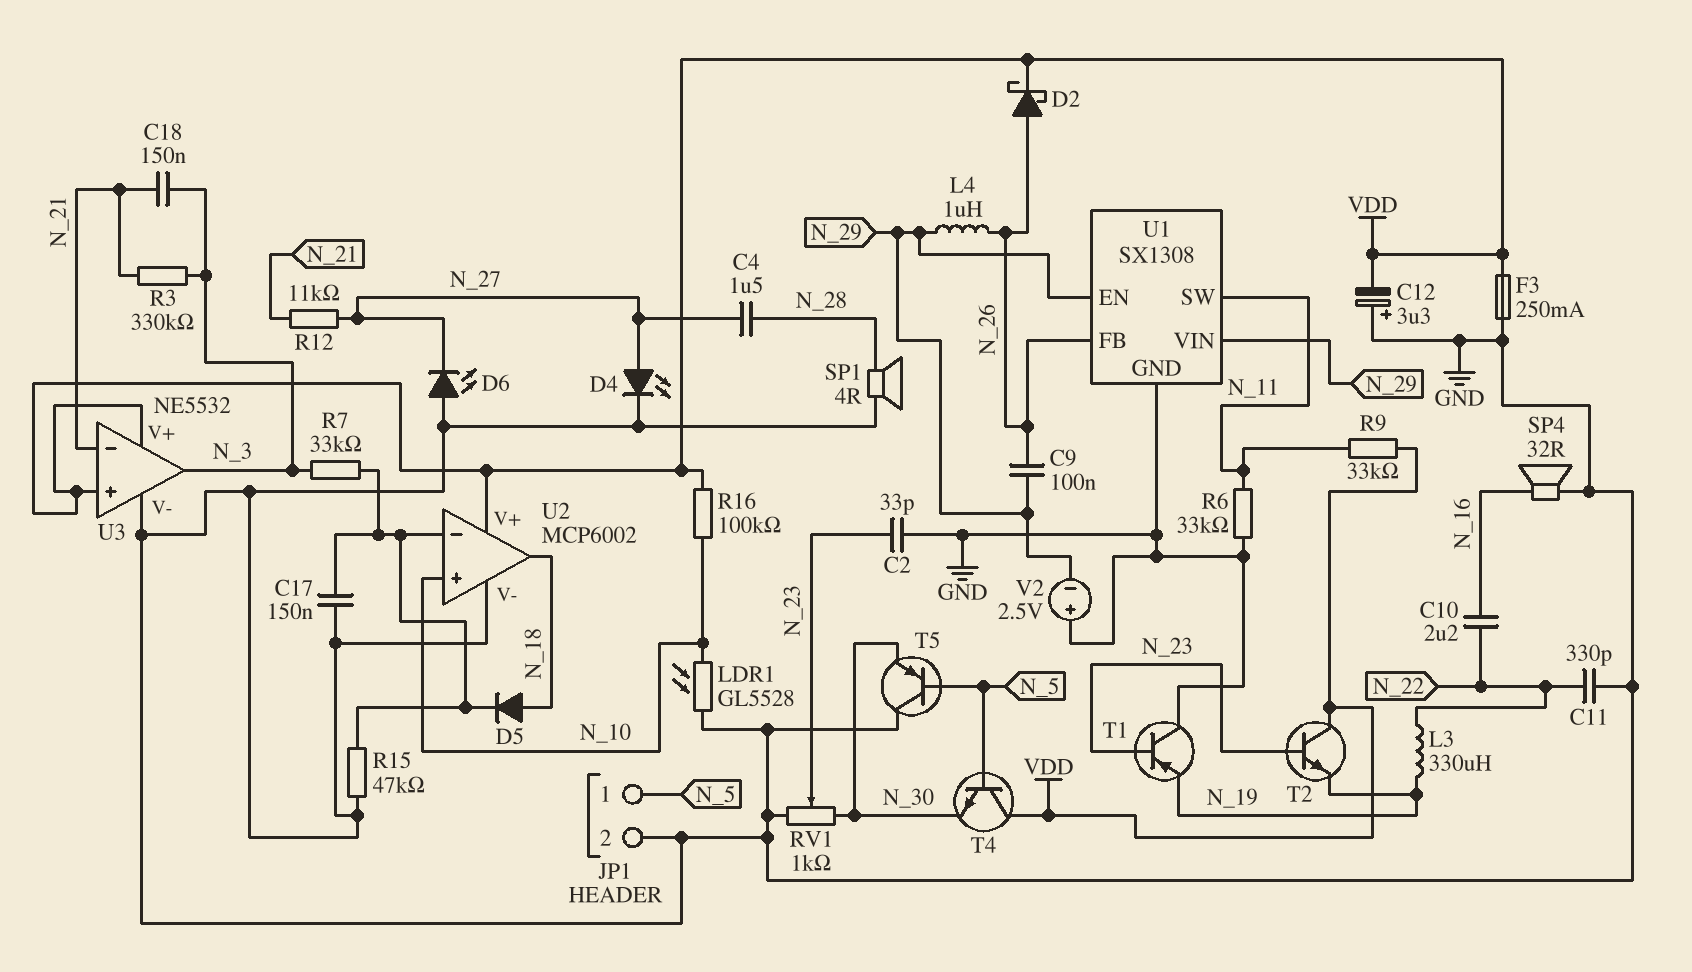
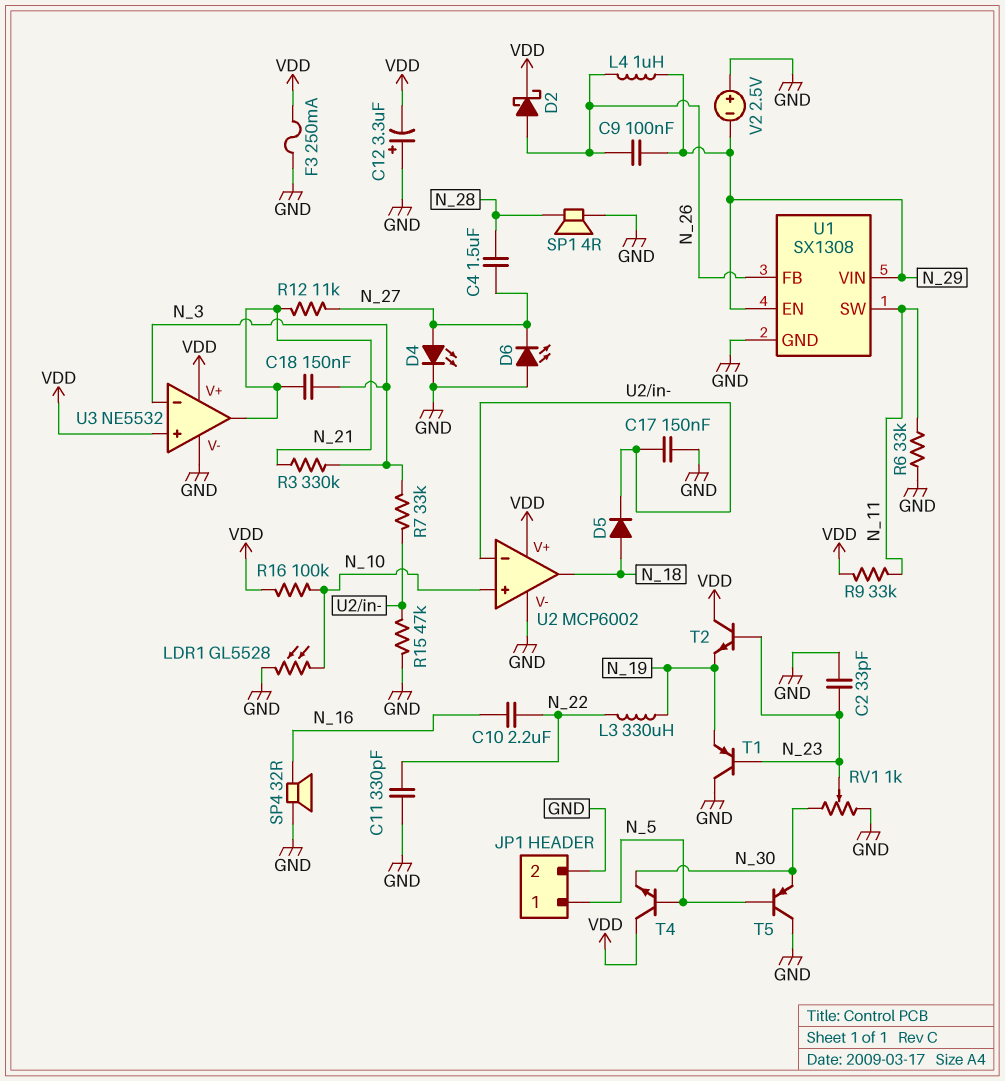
U3 pin in-: N_21 -> N_3
U3 pin out: N_3 -> N_21

